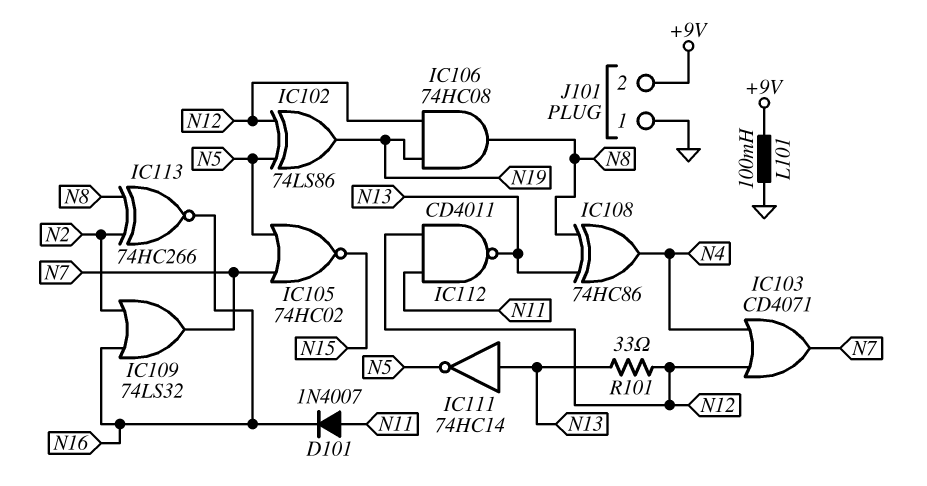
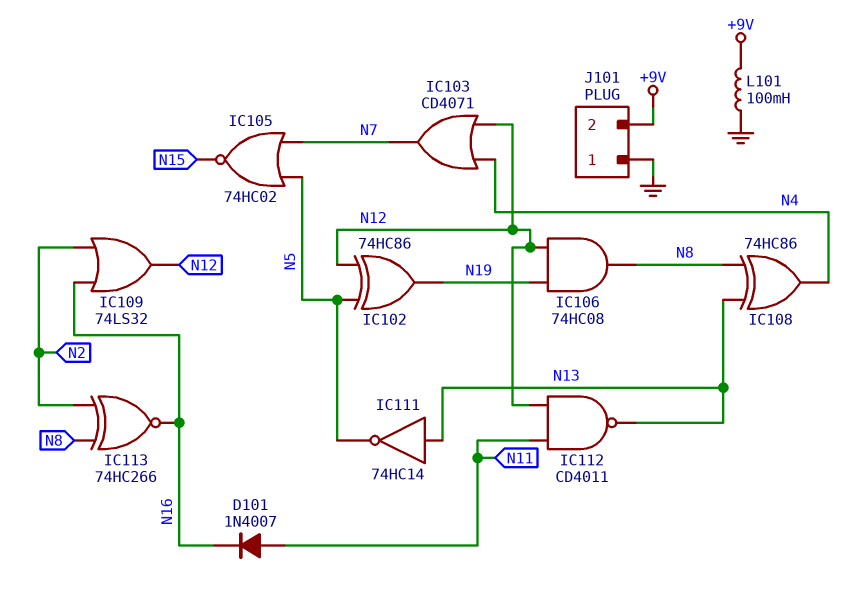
IC102: XOR 74LS86 (in N5, in N12, out N19) -> XOR 74HC86 (in N5, in N12, out N19)
IC109: OR 74LS32 (in N2, in N16, out N7) -> OR 74LS32 (in N2, in N16, out N12)
R101: 33 (N12, N13) -> none

